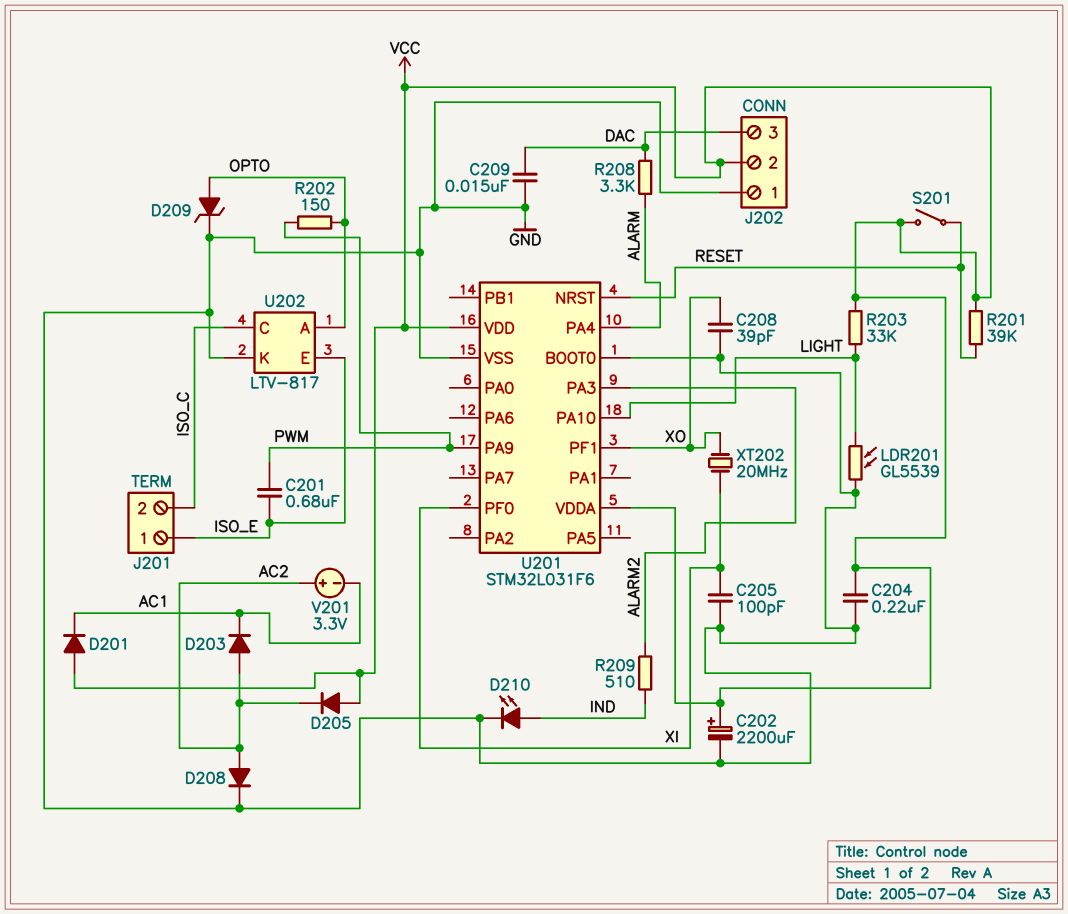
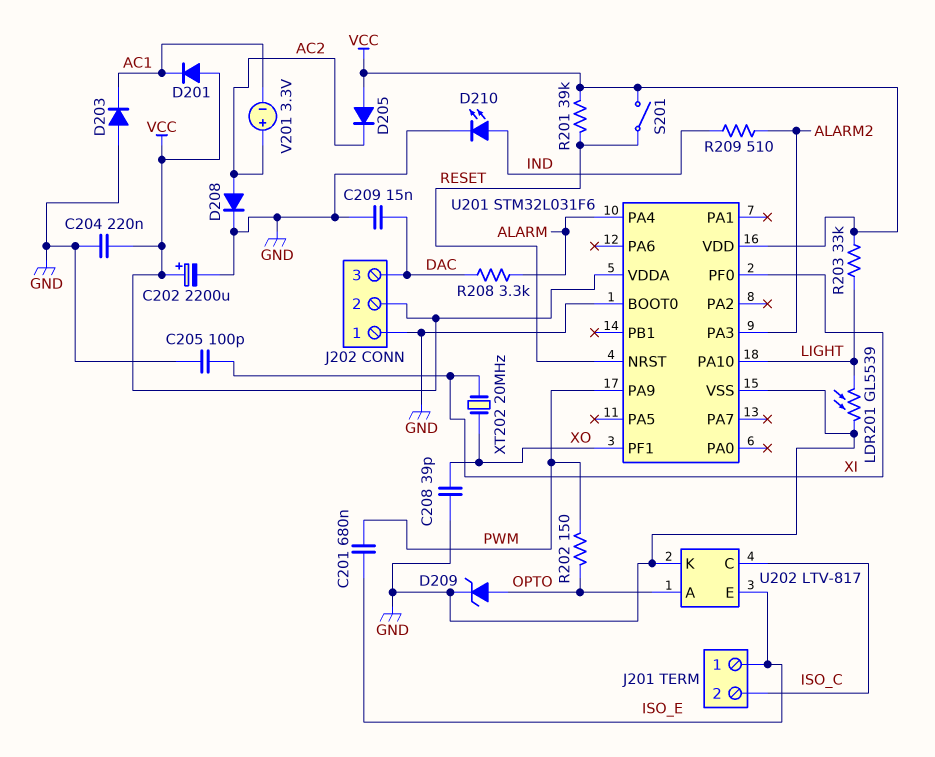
D203: diode (A AC2, K AC1) -> diode (A GND, K AC1)

